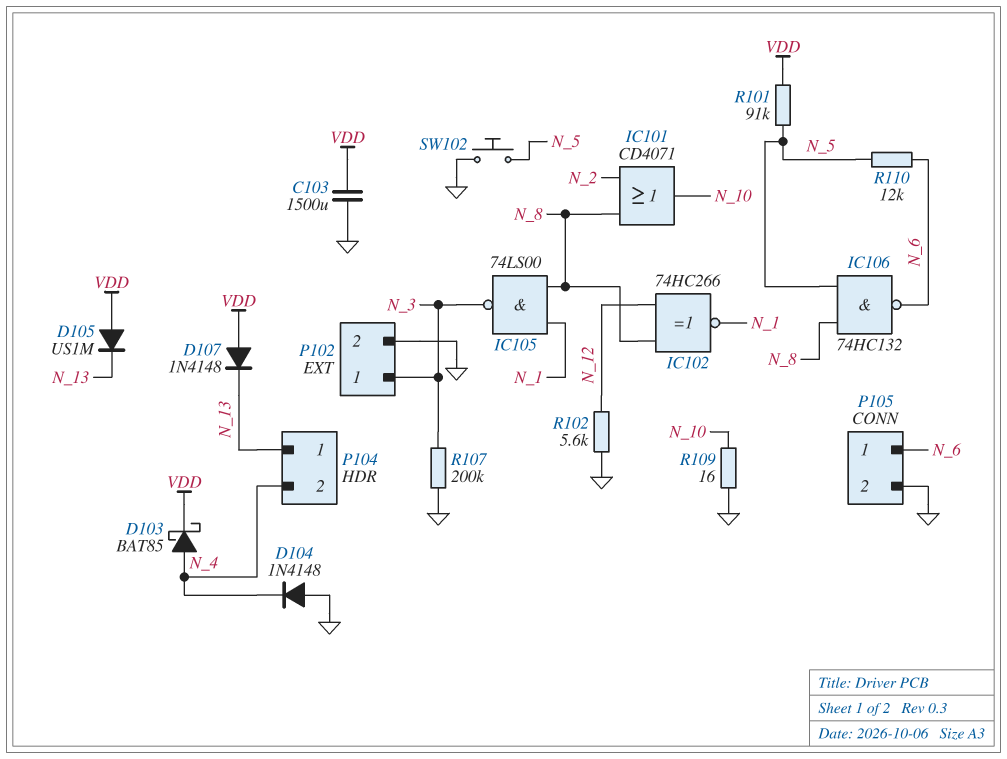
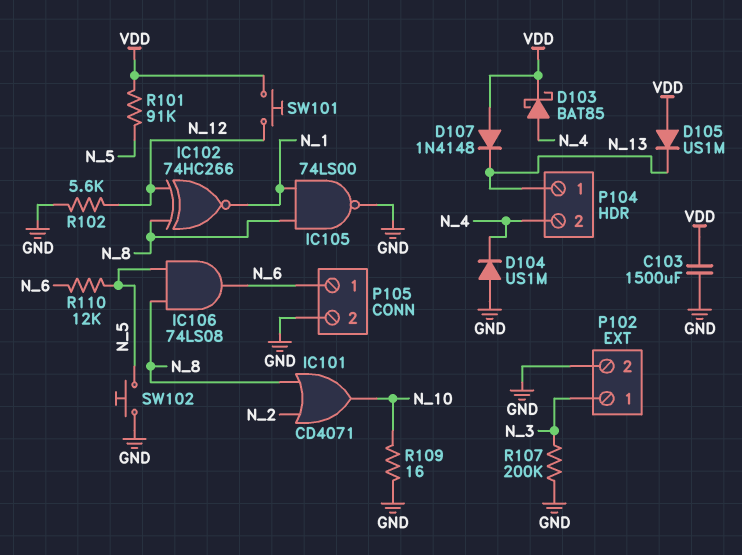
D104: diode 1N4148 (A GND, K N_4) -> diode US1M (A GND, K N_4)
IC105: NAND 74LS00 (in N_1, in N_8, out N_3) -> NAND 74LS00 (in N_1, in N_8, out GND)
IC106: NAND 74HC132 (in N_5, in N_8, out N_6) -> AND 74LS08 (in N_5, in N_8, out N_6)
SW101: none -> button (N_12, VDD)

